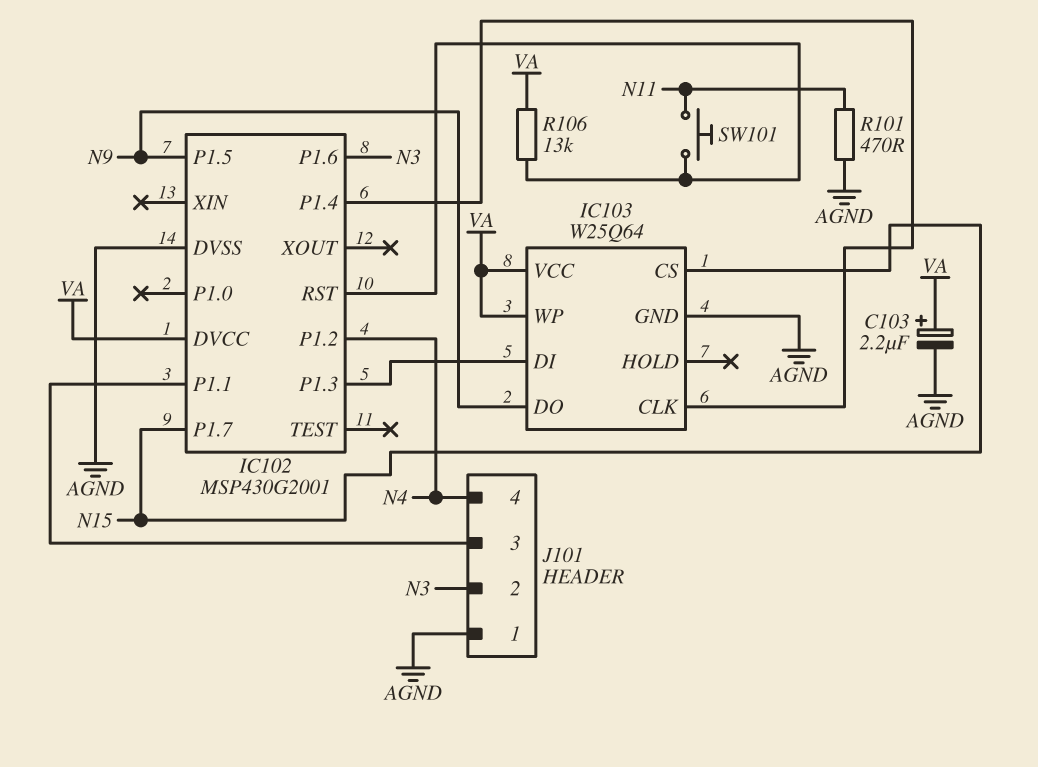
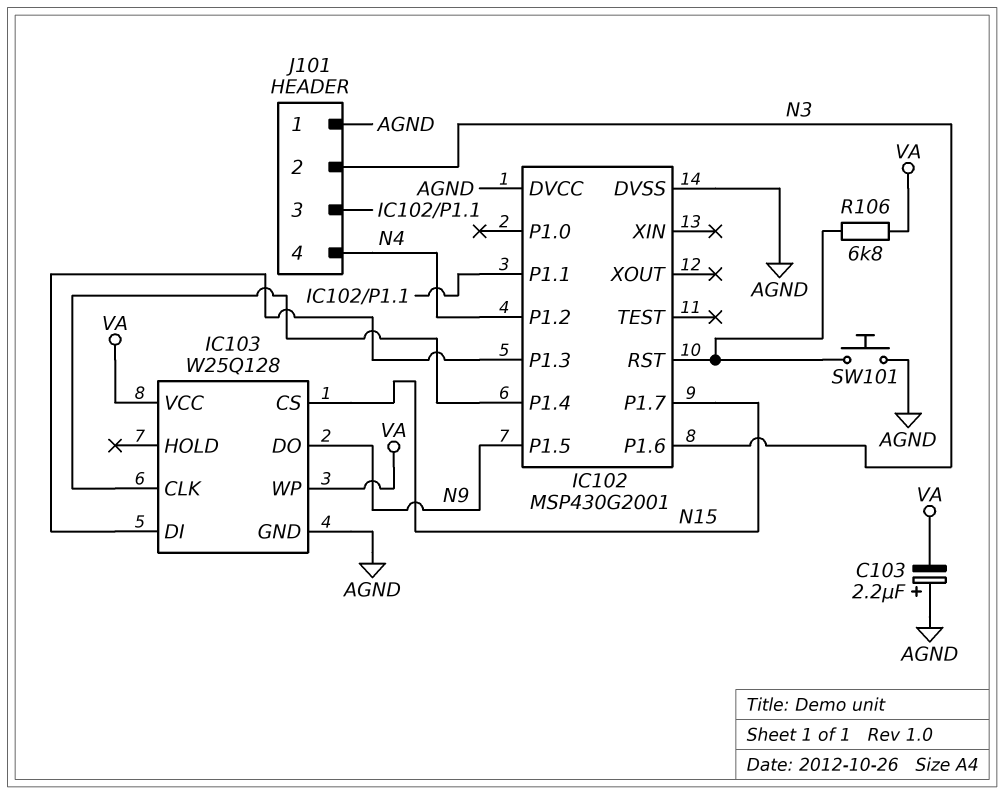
C103: 2.2uF (plus VA, minus AGND) -> 2.2uF (plus AGND, minus VA)
IC102 pin DVCC: VA -> AGND
IC103: W25Q64 -> W25Q128
R101: 470 (AGND, N11) -> none
R106: 13k (IC102/RST, VA) -> 6.8k (IC102/RST, VA)
SW101: button (IC102/RST, N11) -> button (AGND, IC102/RST)

